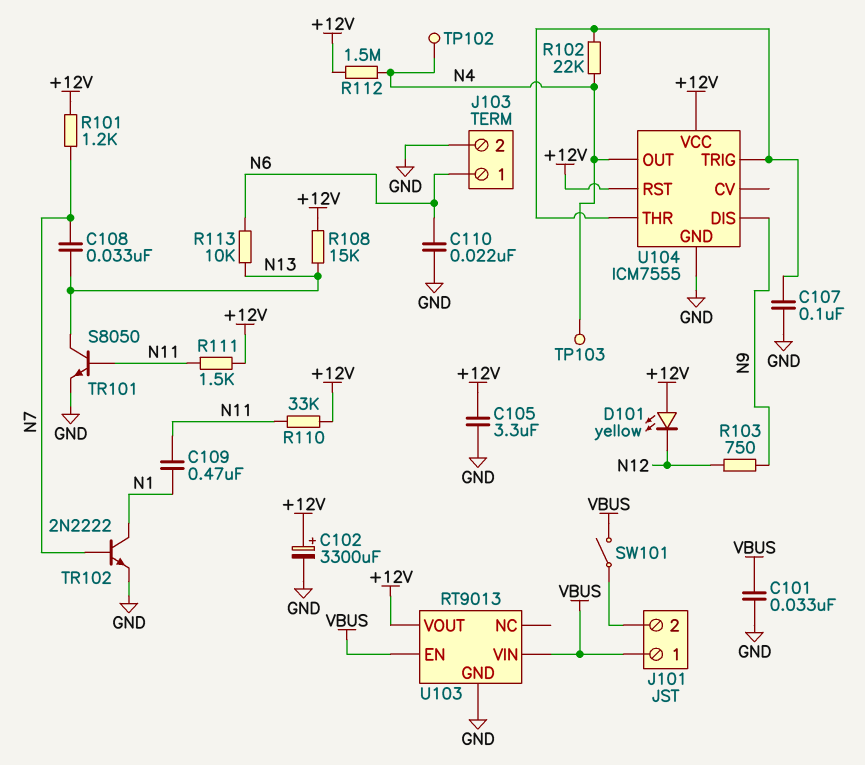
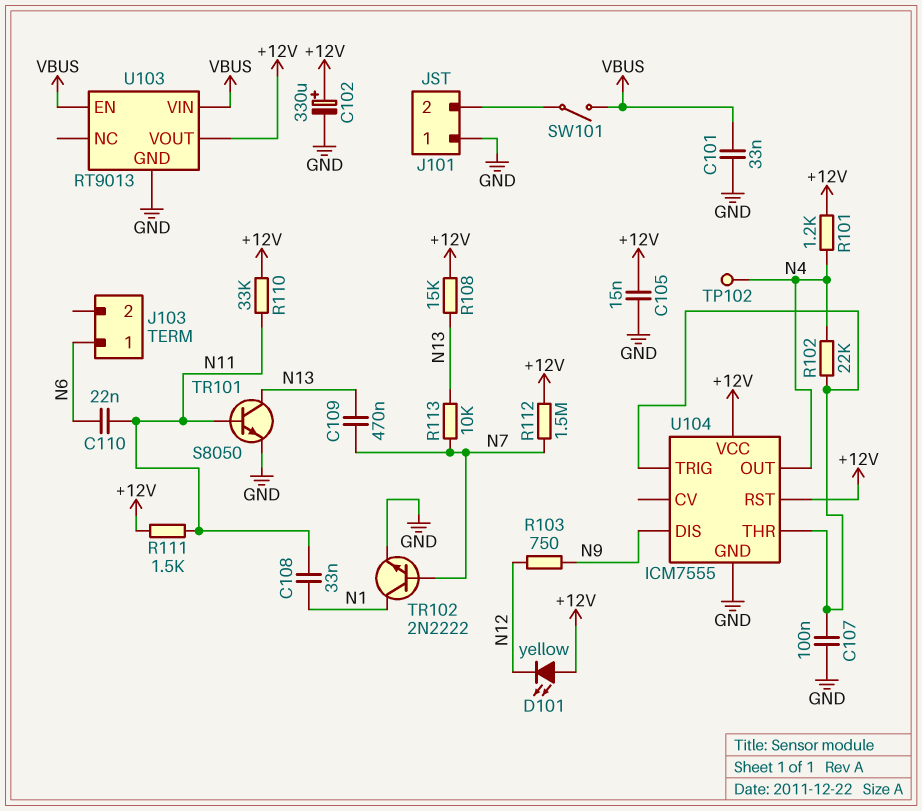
C102: 3300uF (plus +12V, minus GND) -> 330uF (plus +12V, minus GND)
C105: 3.3uF (+12V, GND) -> 15nF (+12V, GND)
C108: 33nF (N7, N13) -> 33nF (N1, N11)
C109: 470nF (N1, N11) -> 470nF (N7, N13)
C110: 22nF (GND, N6) -> 22nF (N6, N11)
J101 pin 1: VBUS -> GND
J103 pin 2: GND -> none
R101: 1.2k (+12V, N7) -> 1.2k (+12V, N4)
R112: 1.5M (+12V, N4) -> 1.5M (+12V, N7)
R113: 10k (N6, N13) -> 10k (N7, N13)
TP103: test point (N4) -> none

